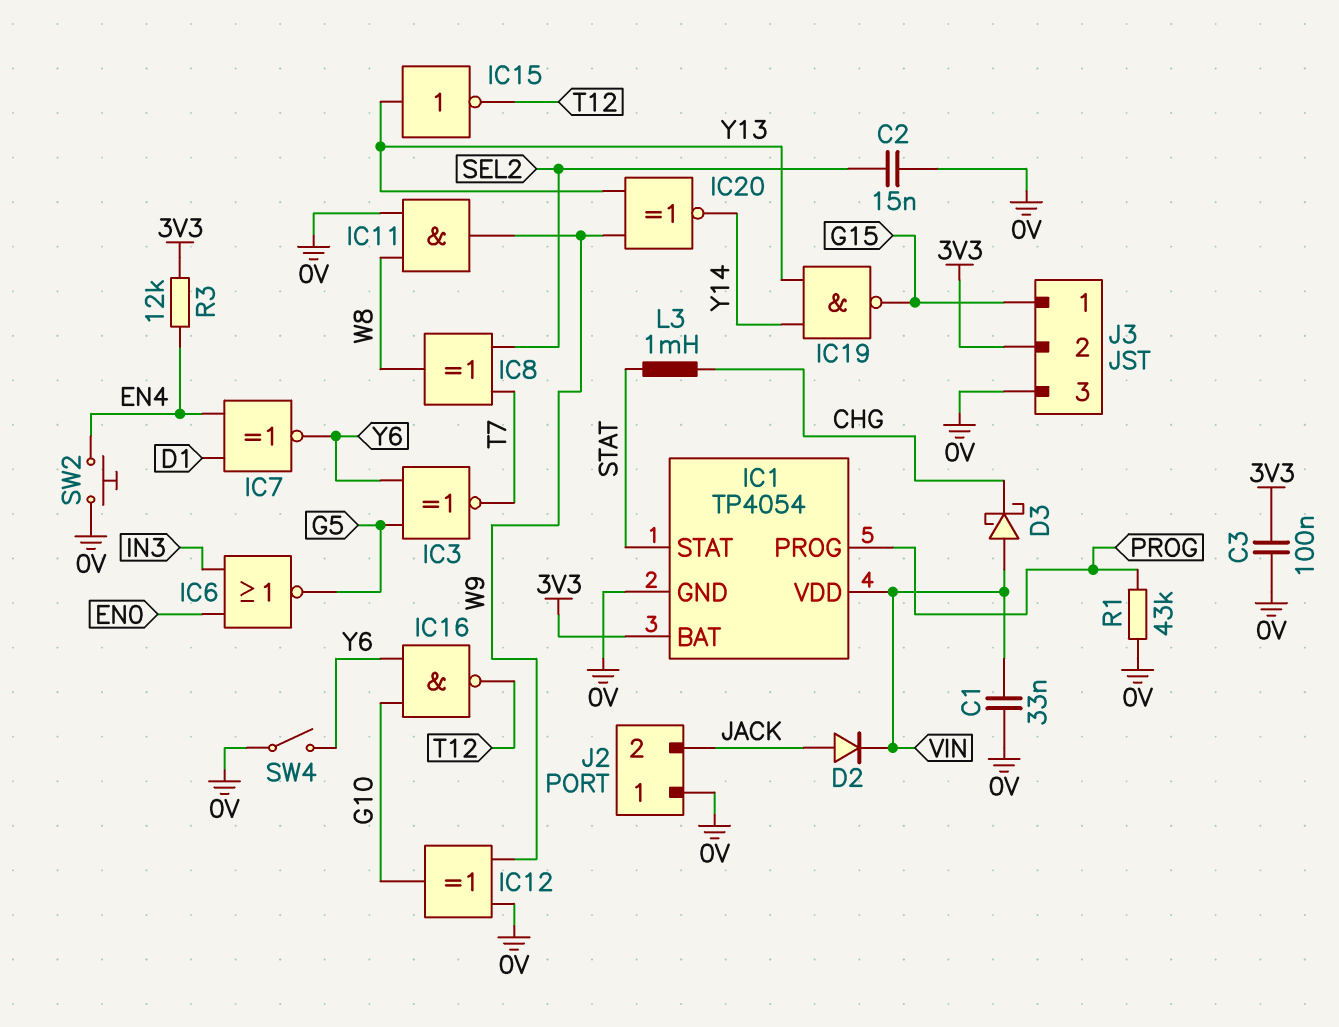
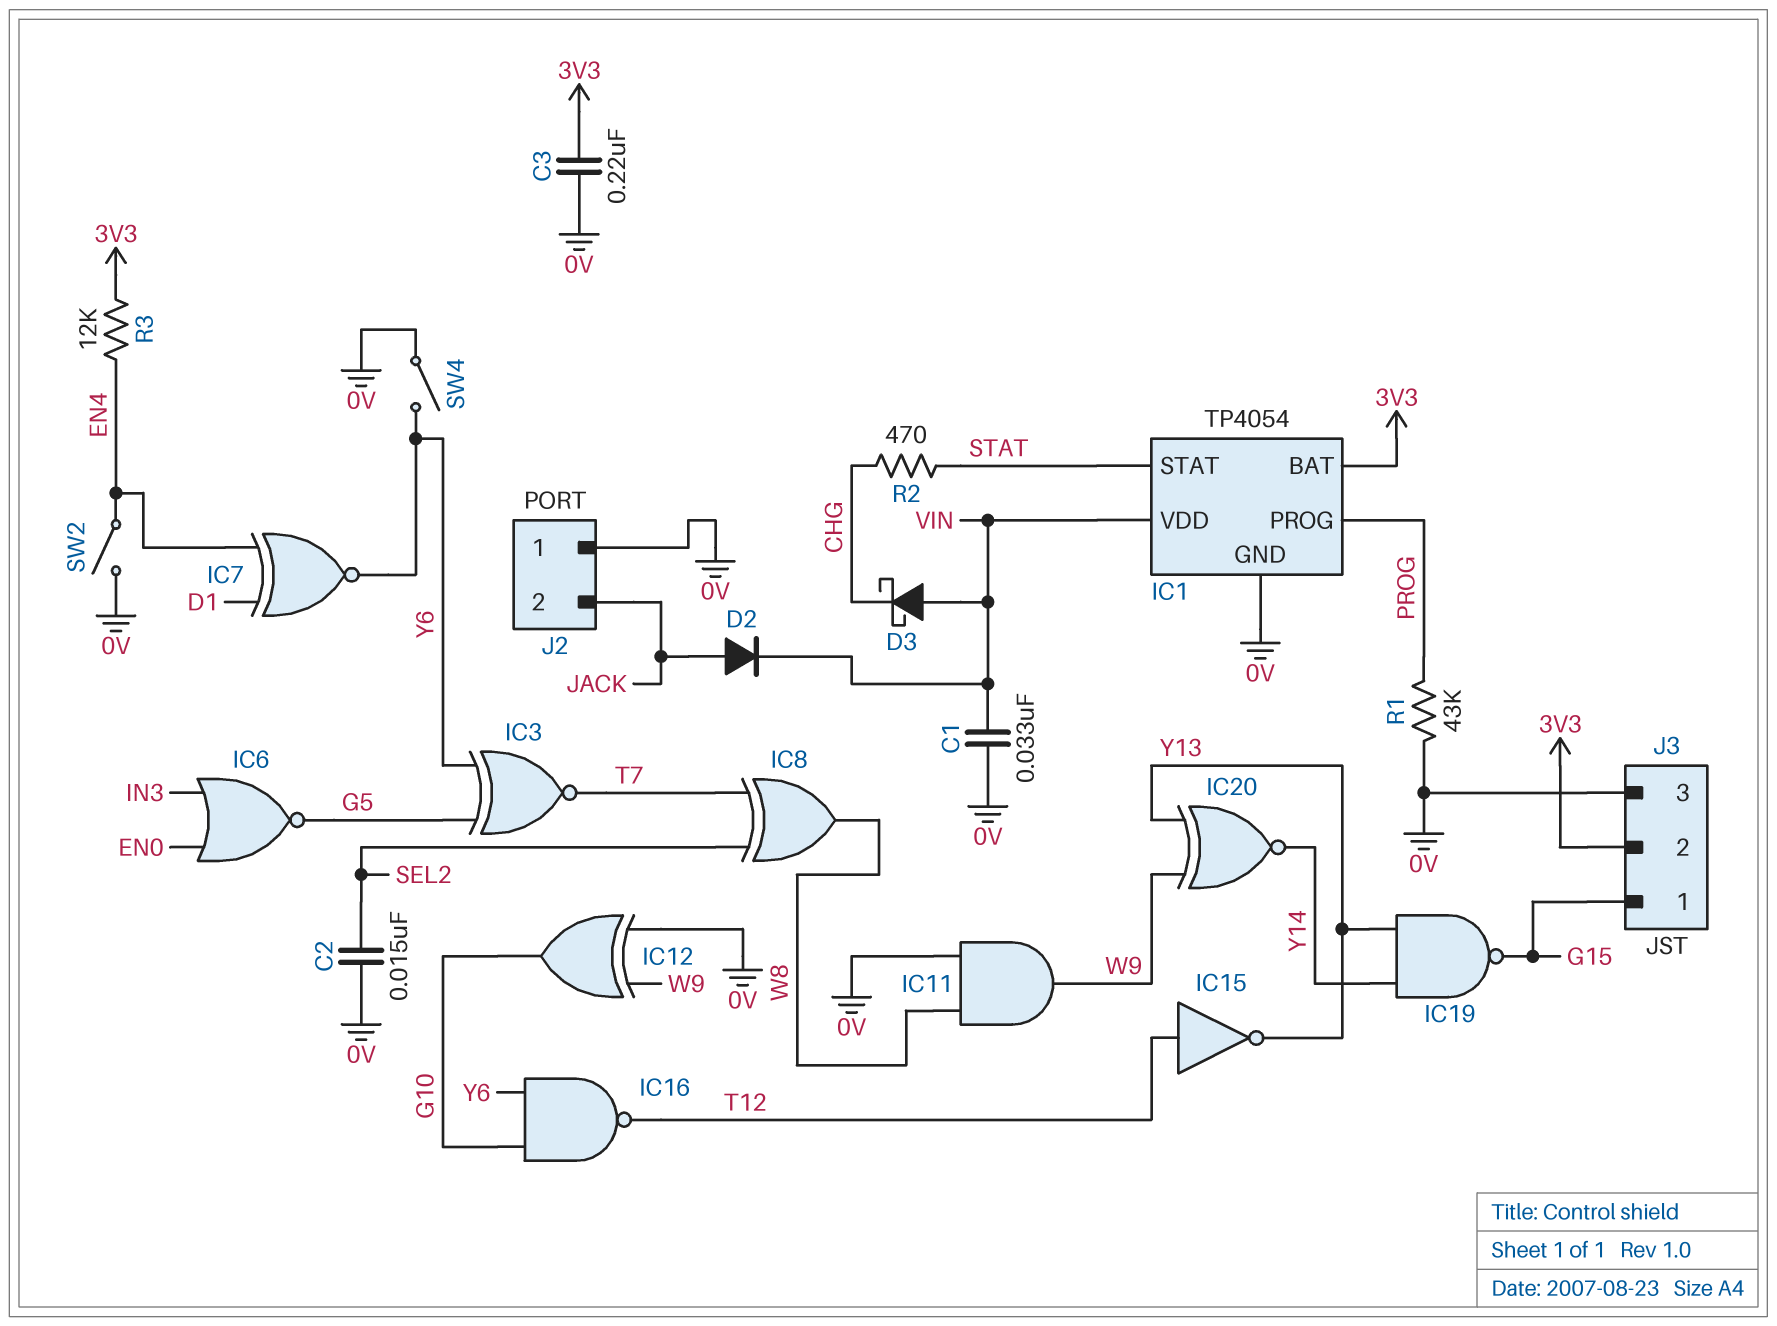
C3: 100nF (0V, 3V3) -> 220nF (0V, 3V3)
IC15: NOT (in Y13, out T12) -> NOT (in T12, out Y13)
L3: 1mH (CHG, STAT) -> none
R2: none -> 470 (CHG, STAT)
SW2: button (0V, EN4) -> switch (0V, EN4)

